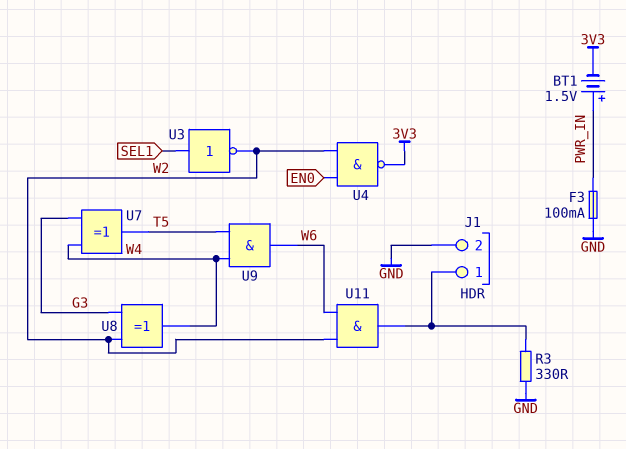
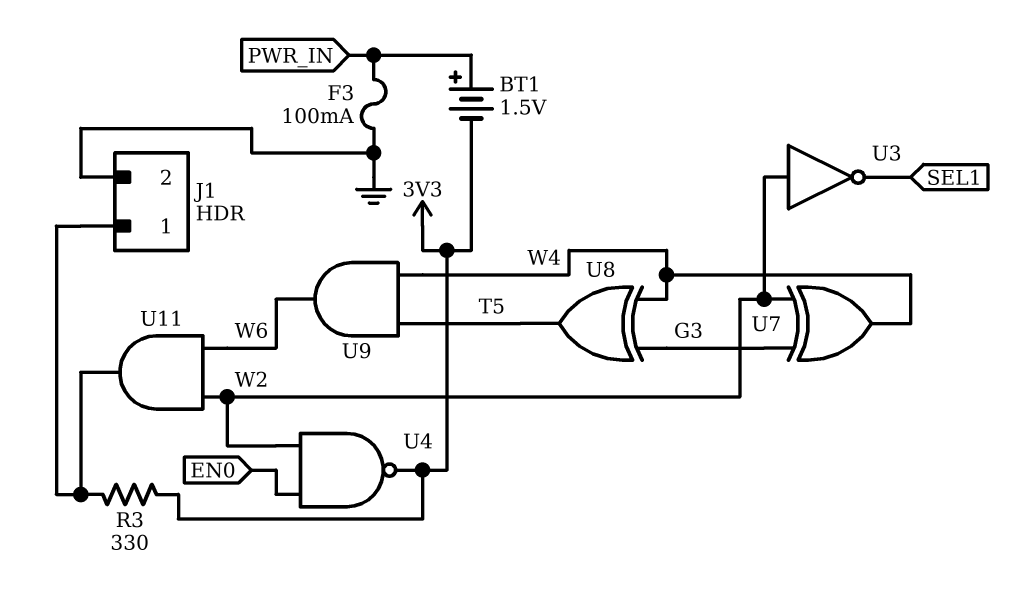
R3: 330 (GND, J1/1) -> 330 (3V3, J1/1)
U3: NOT (in SEL1, out W2) -> NOT (in W2, out SEL1)
U7: XOR (in G3, in W4, out T5) -> XOR (in G3, in W2, out W4)
U8: XOR (in G3, in W2, out W4) -> XOR (in G3, in W4, out T5)

